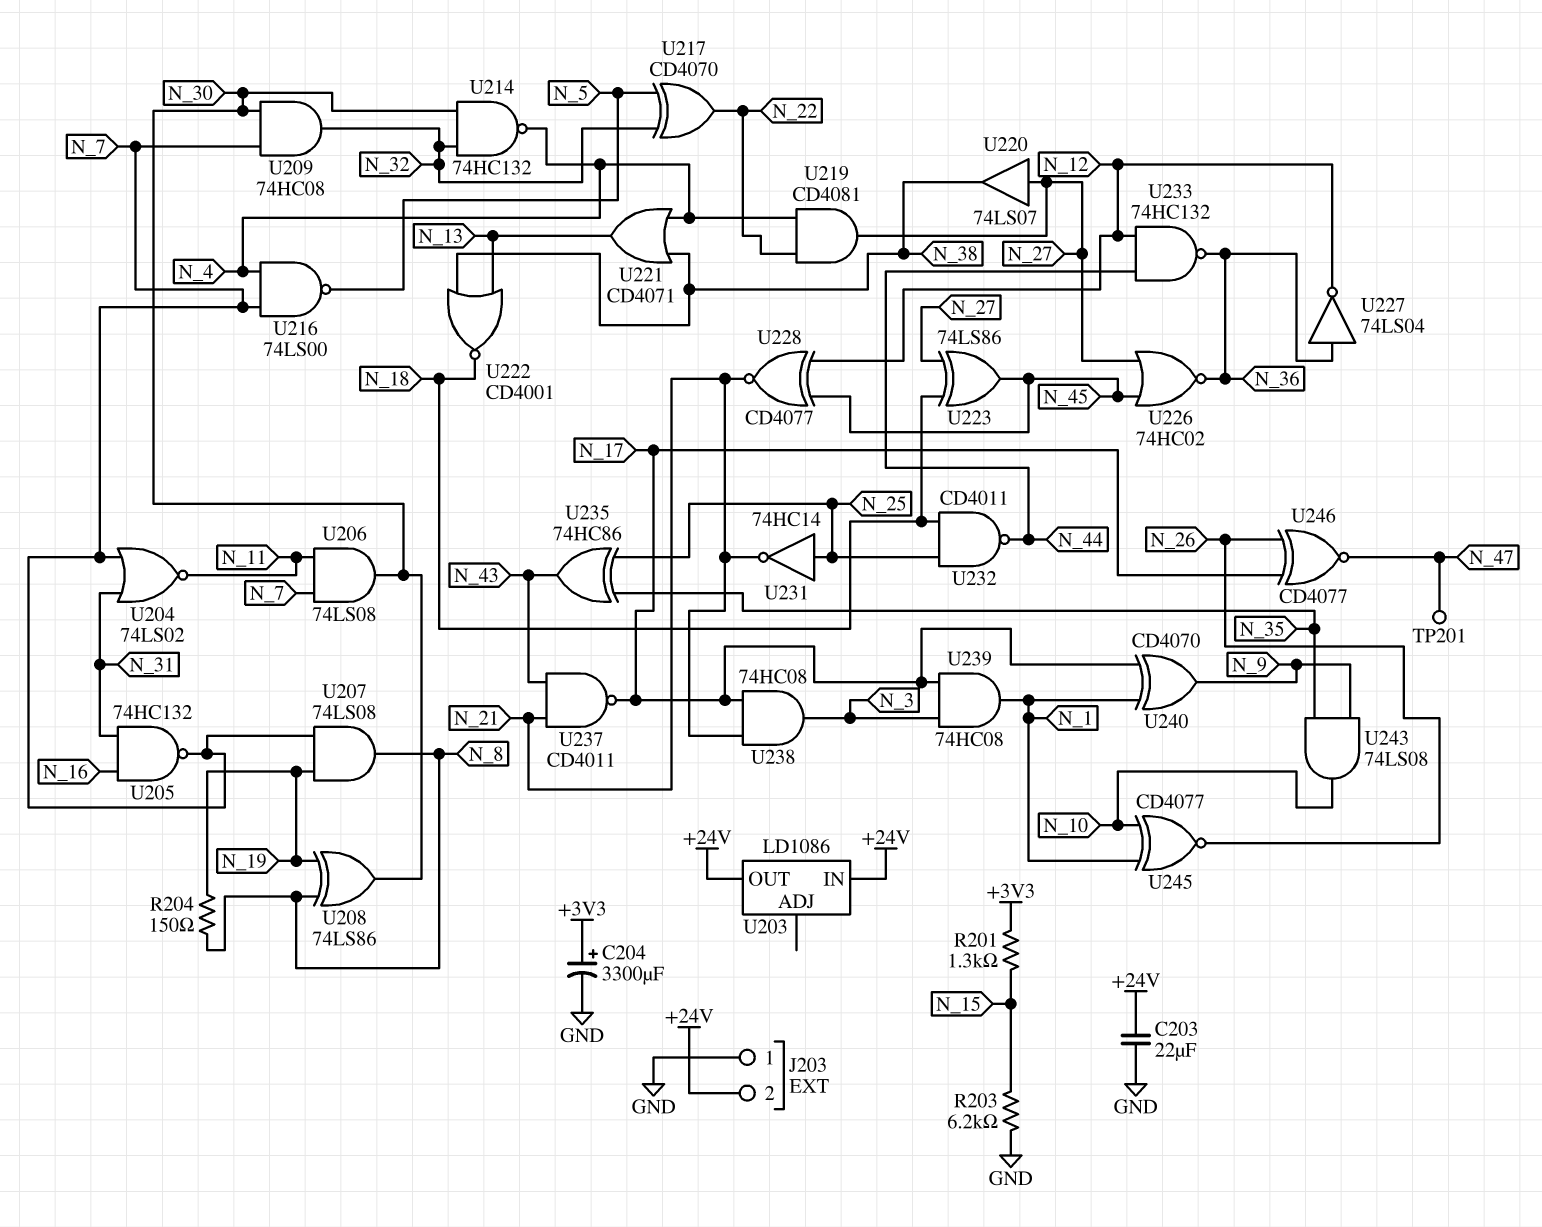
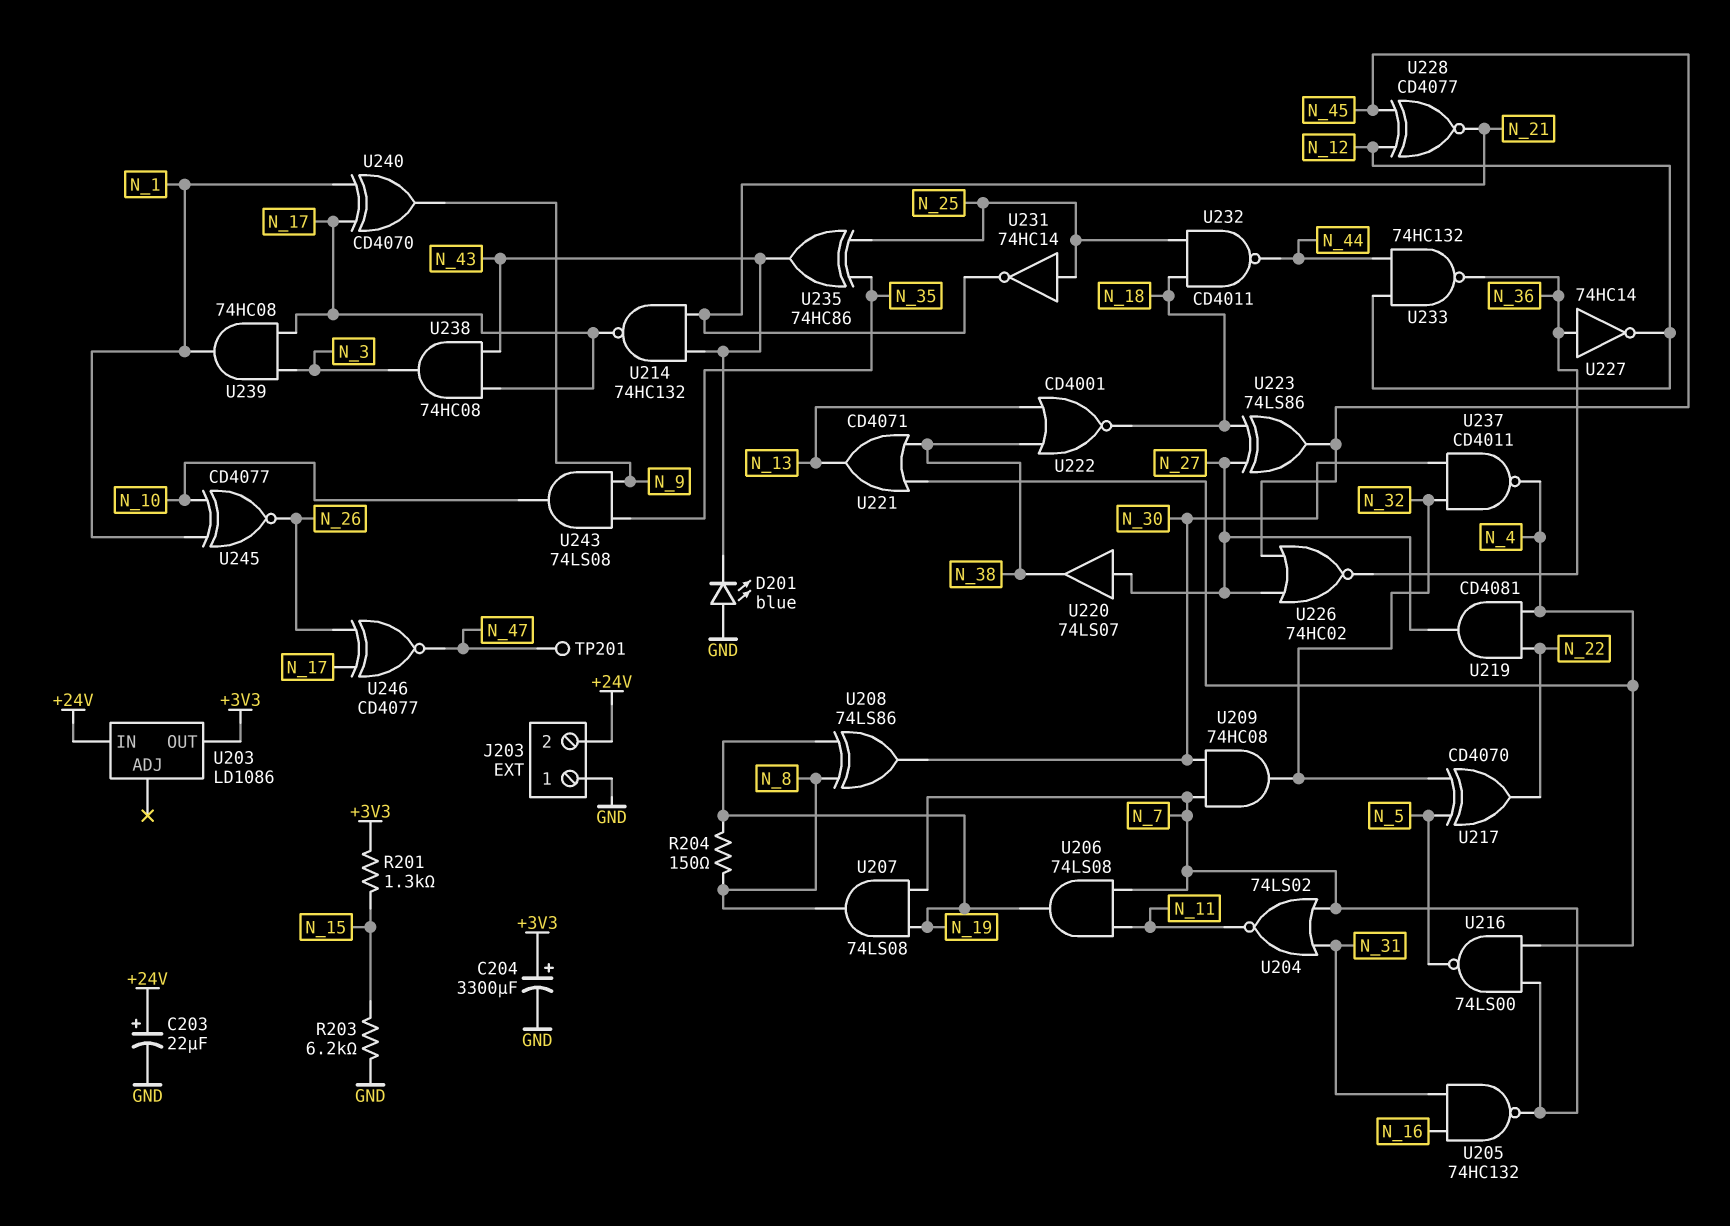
C203: 22uF (+24V, GND) -> 22uF (plus +24V, minus GND)
D201: none -> LED blue (A GND, K N_43)
U203 pin OUT: +24V -> +3V3
U206: AND 74LS08 (in N_7, in N_11, out N_30) -> AND 74LS08 (in N_7, in N_11, out N_19)
U214: NAND 74HC132 (in N_30, in N_32, out N_4) -> NAND 74HC132 (in N_21, in N_43, out N_17)
U227: NOT 74LS04 (in N_36, out N_12) -> NOT 74HC14 (in N_36, out N_12)
U237: NAND CD4011 (in N_21, in N_43, out N_17) -> NAND CD4011 (in N_30, in N_32, out N_4)
U238: AND 74HC08 (in N_17, in N_21, out N_3) -> AND 74HC08 (in N_17, in N_43, out N_3)

